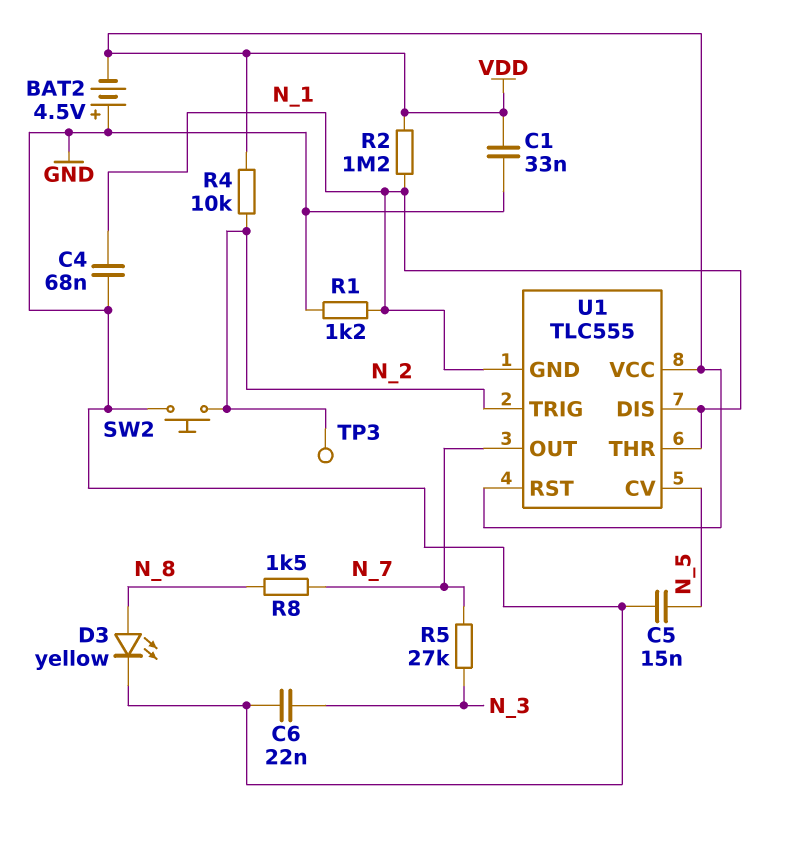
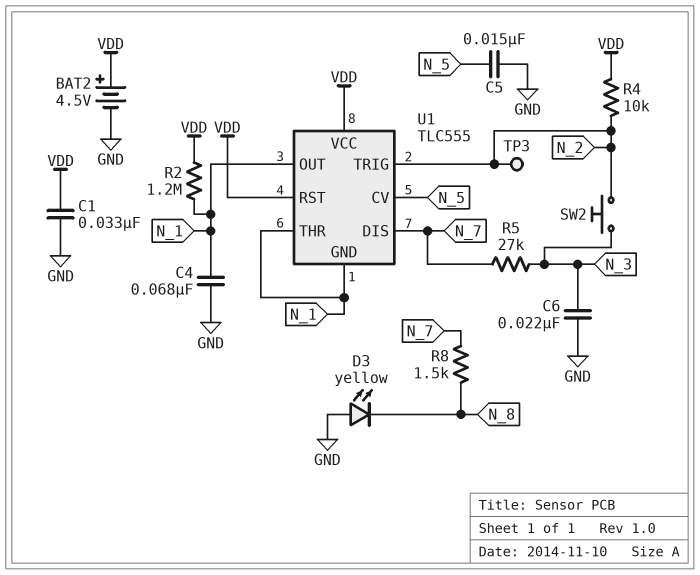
BAT2: 4.5V (plus GND, minus VDD) -> 4.5V (plus VDD, minus GND)
D3: LED yellow (A N_8, K GND) -> LED yellow (A GND, K N_8)
R1: 1.2k (GND, N_1) -> none
SW2: button (GND, N_2) -> button (N_2, N_3)
U1 pin DIS: N_1 -> N_7
U1 pin OUT: N_7 -> N_1

